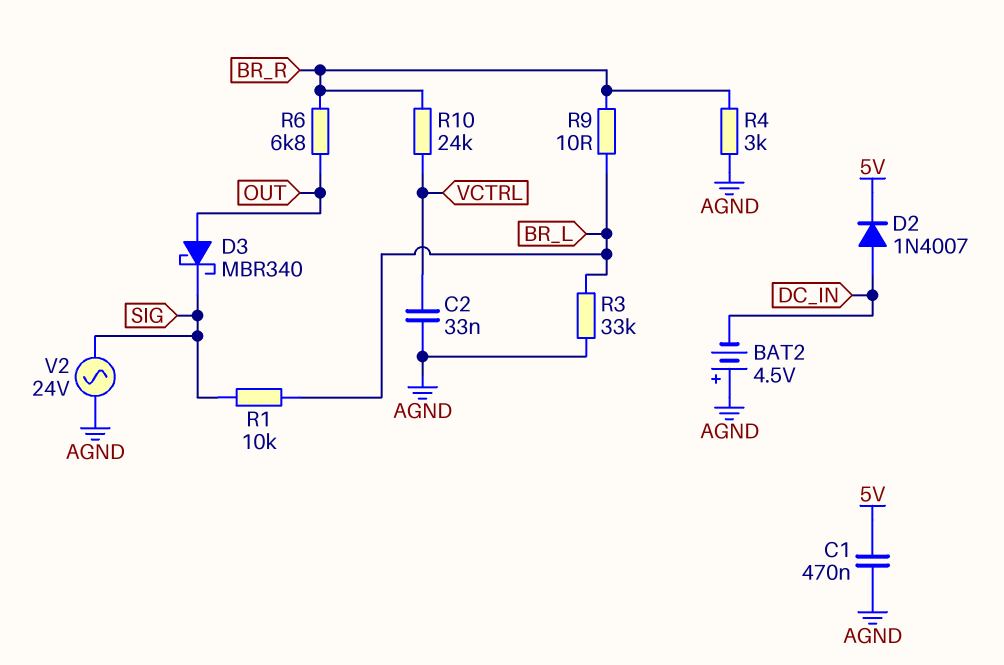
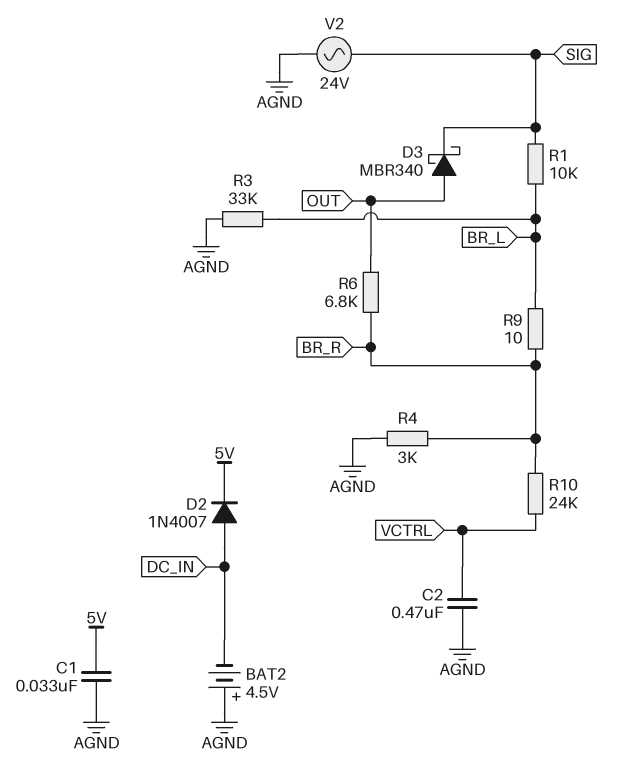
C1: 470nF (5V, AGND) -> 33nF (5V, AGND)
C2: 33nF (AGND, VCTRL) -> 470nF (AGND, VCTRL)

